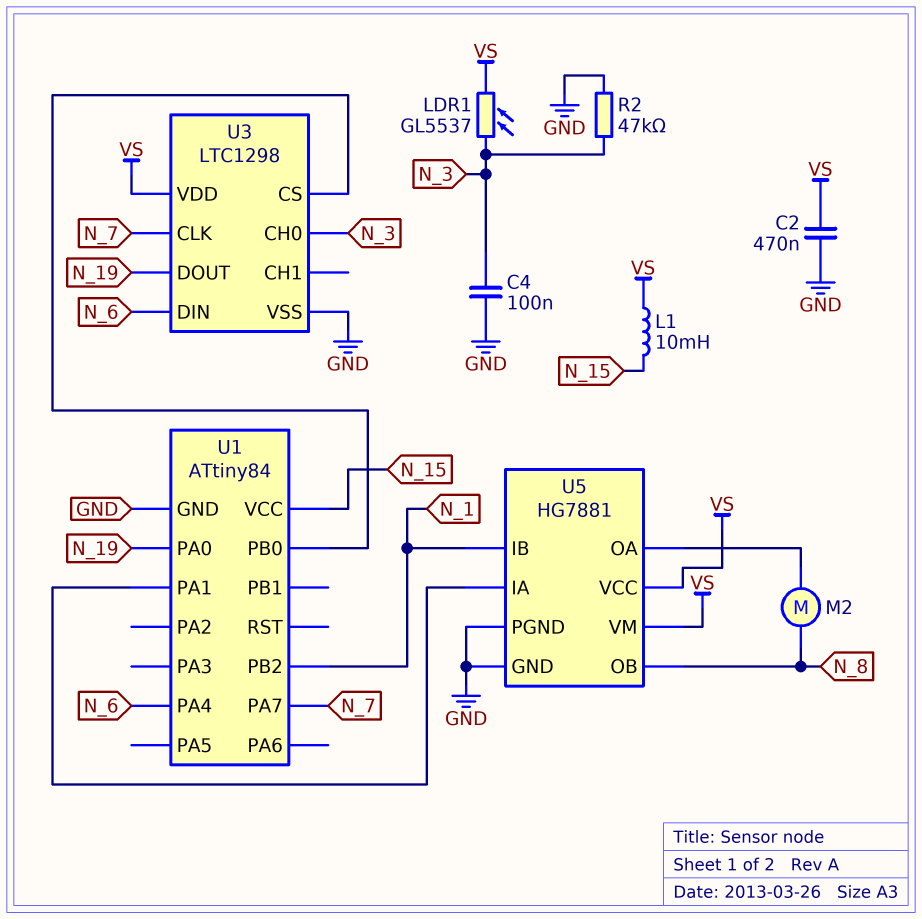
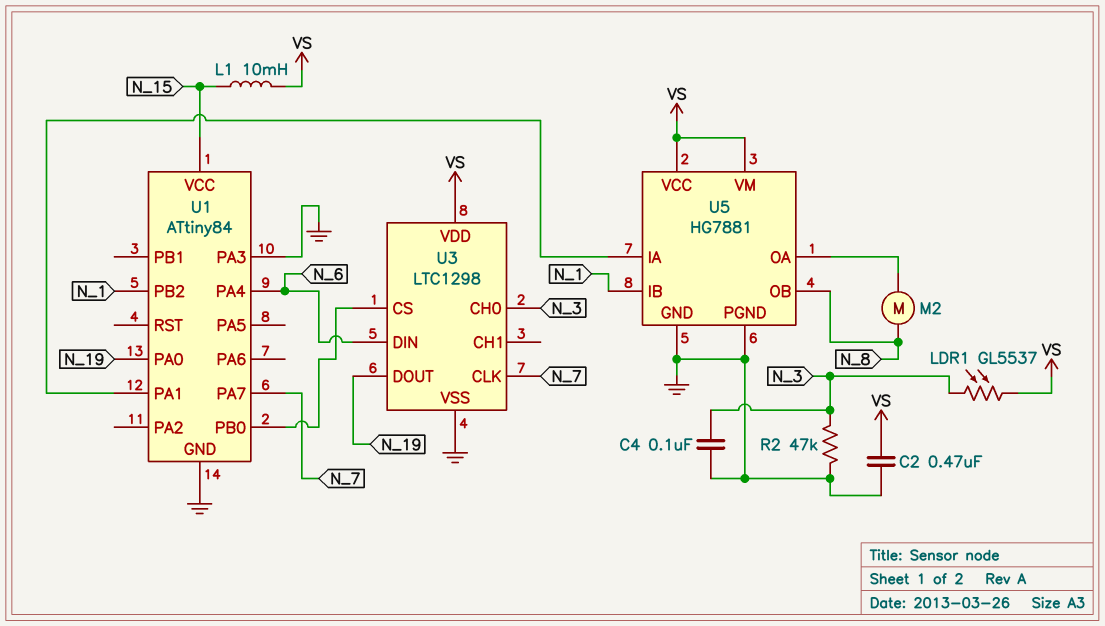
U1 pin PA3: none -> GND

